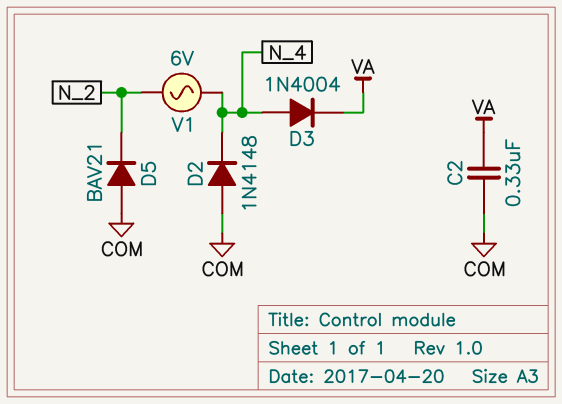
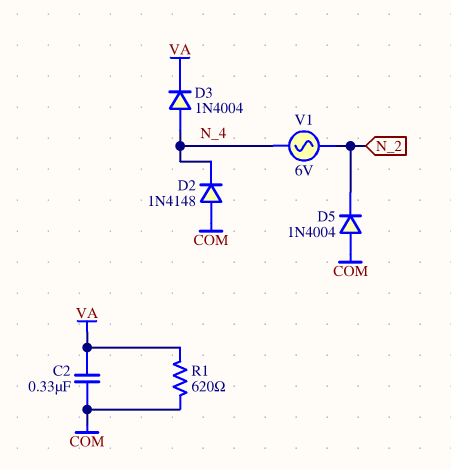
D5: diode BAV21 (A COM, K N_2) -> diode 1N4004 (A COM, K N_2)
R1: none -> 620 (COM, VA)

